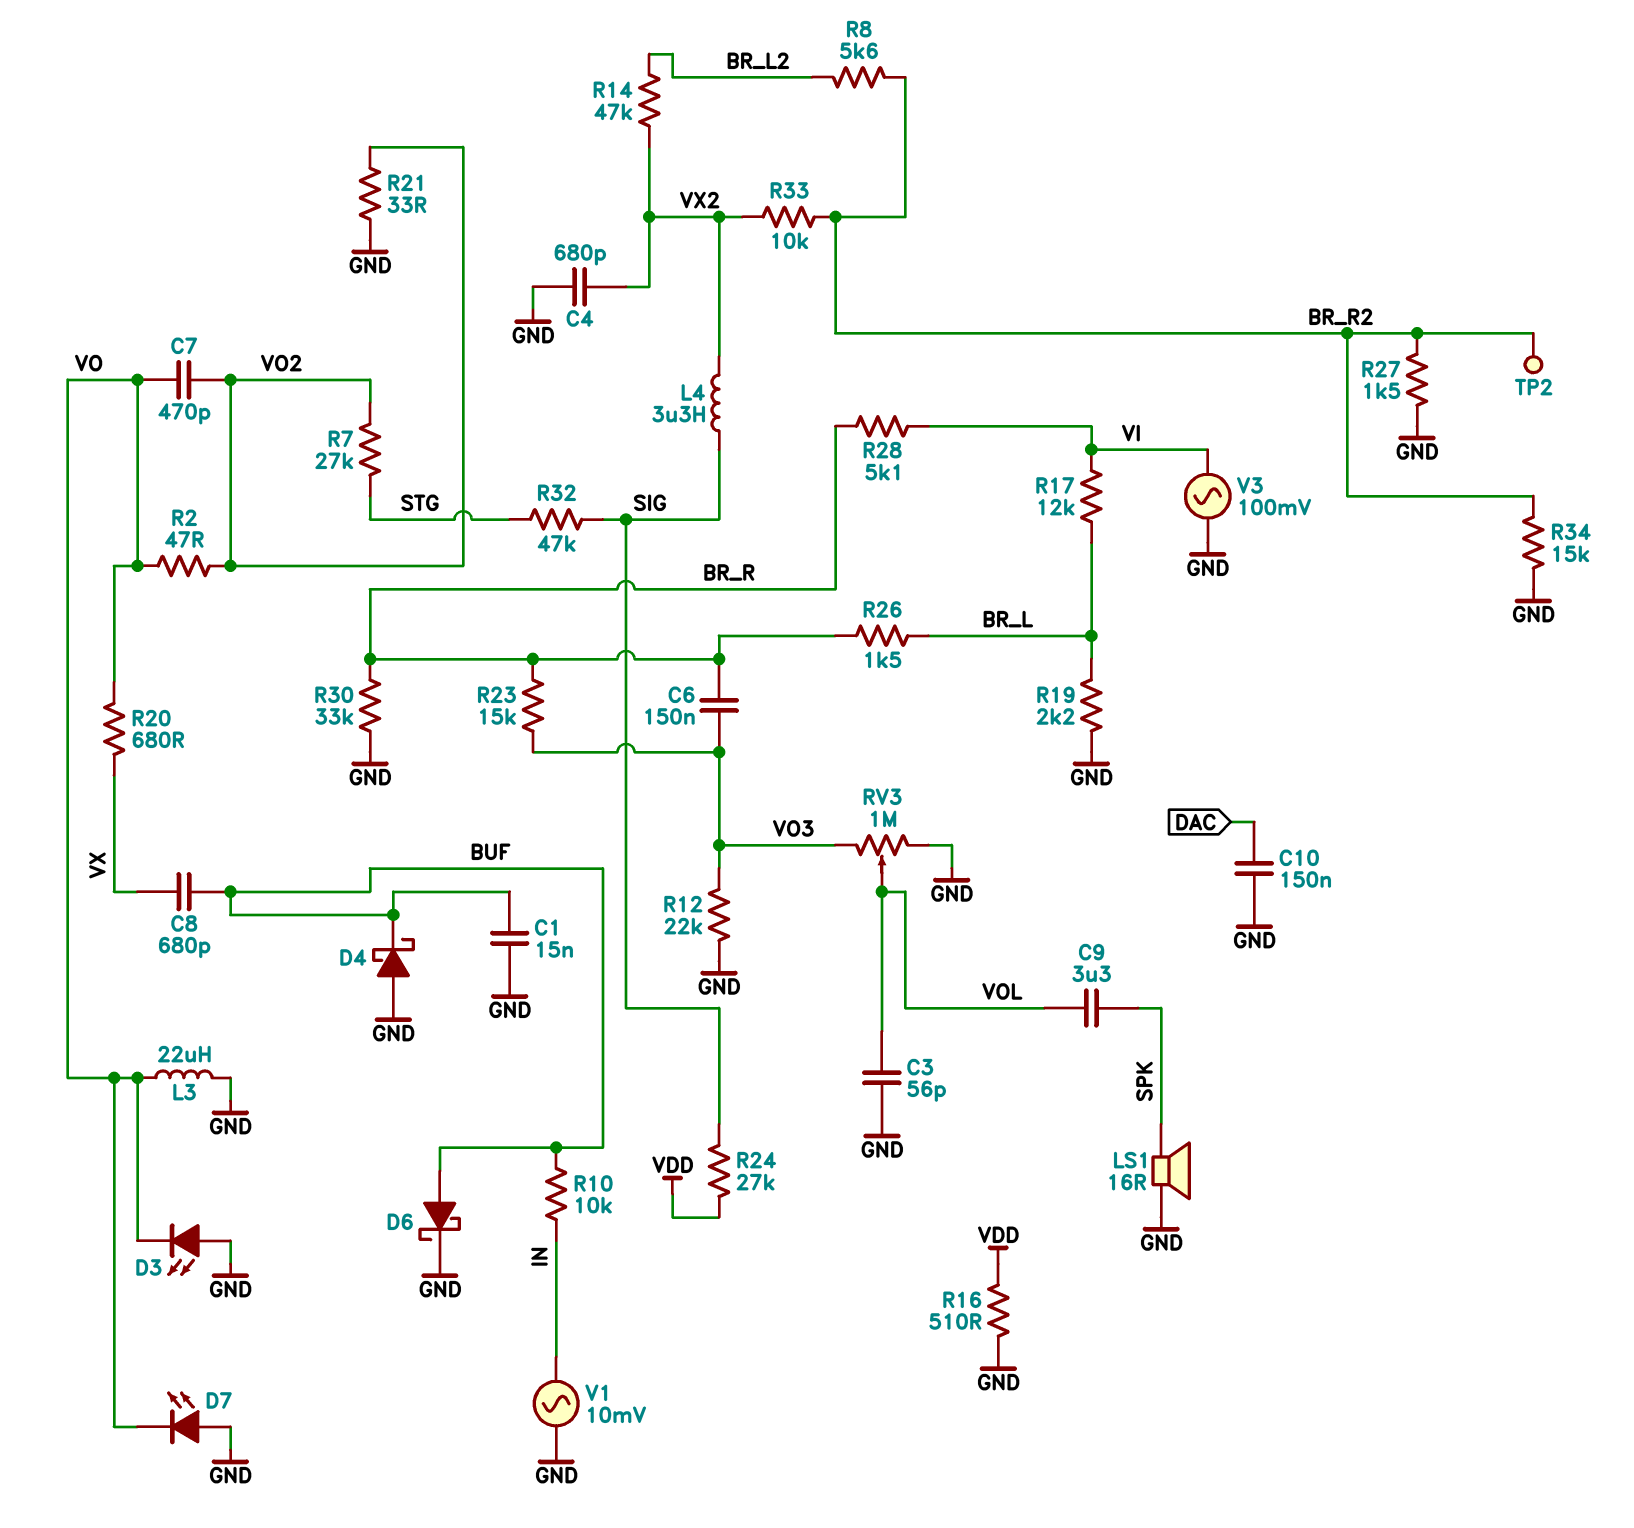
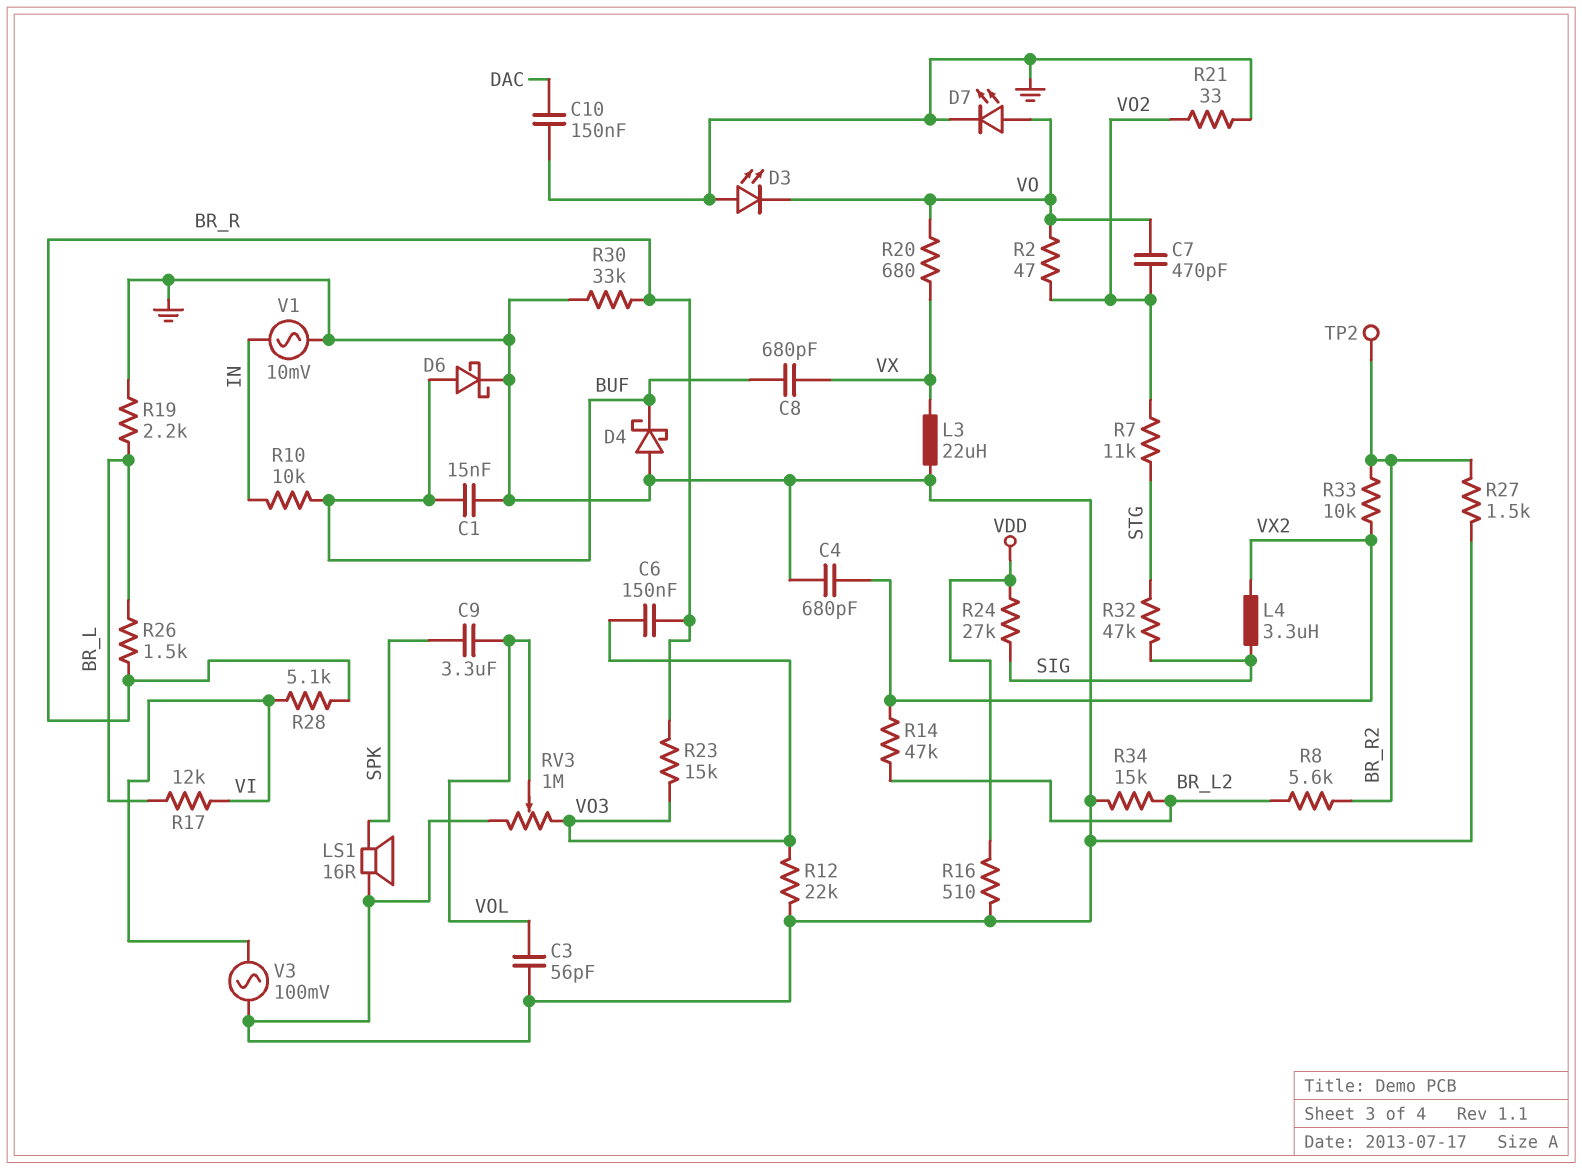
D7: LED (A GND, K VO) -> LED (A VO, K GND)
L3: 22uH (GND, VO) -> 22uH (GND, VX)
R7: 27k (STG, VO2) -> 11k (STG, VO2)
R34: 15k (BR_R2, GND) -> 15k (BR_L2, GND)

